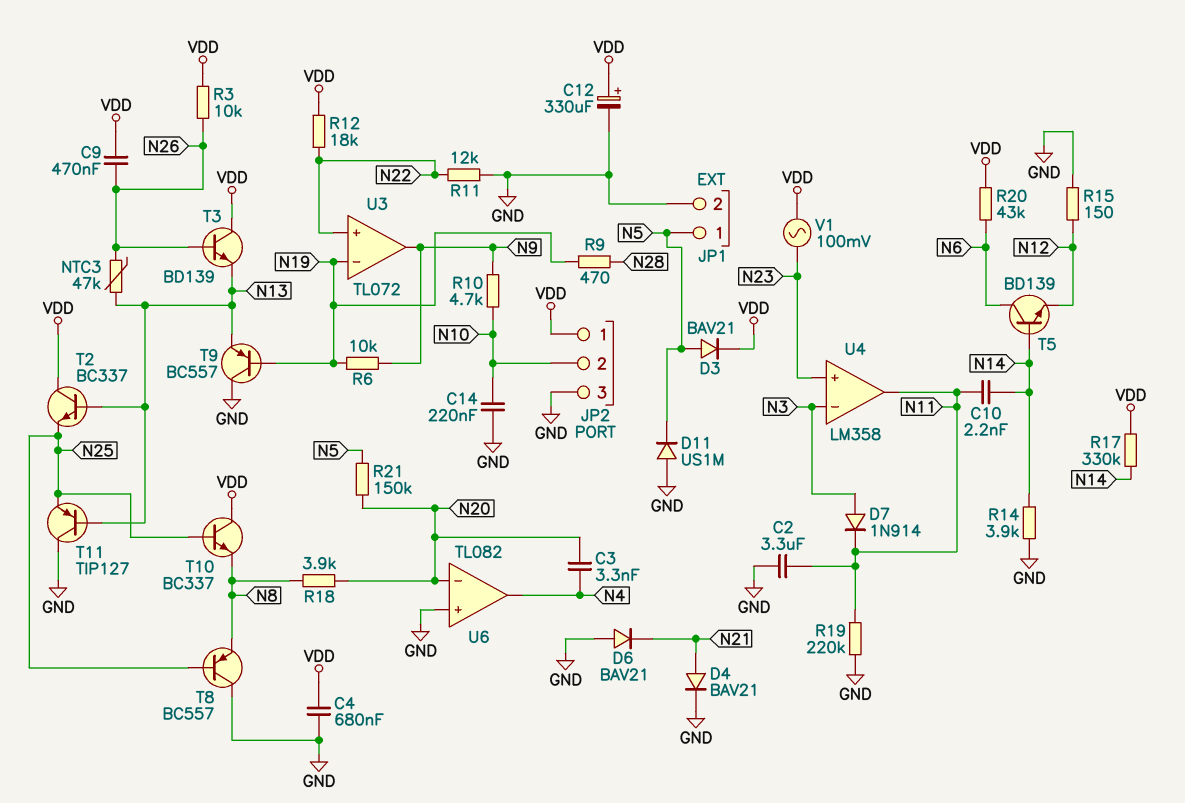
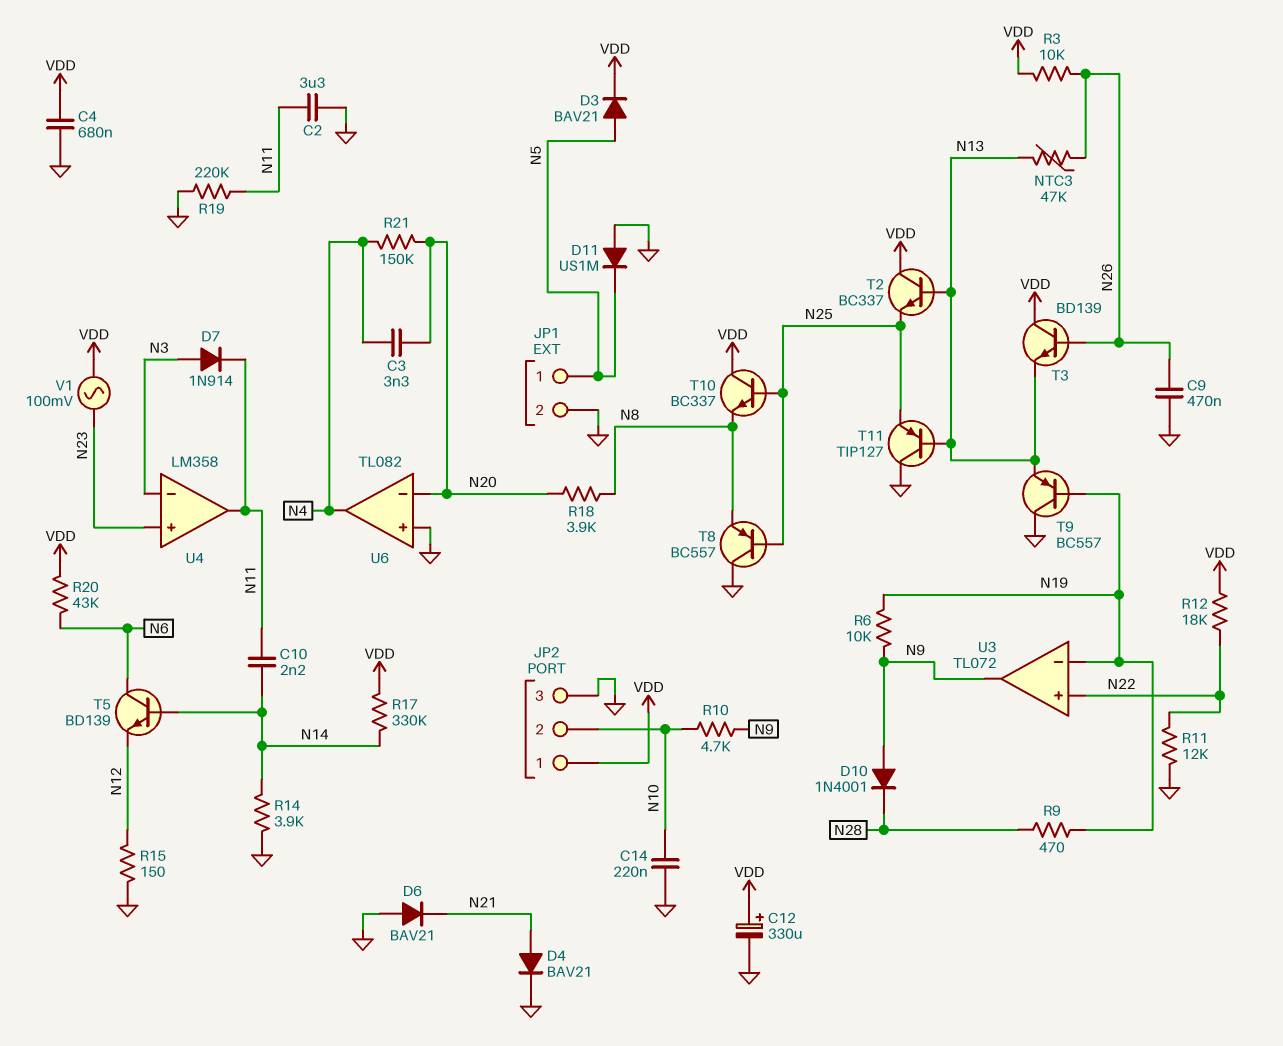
C9: 470nF (N26, VDD) -> 470nF (GND, N26)
D10: none -> diode 1N4001 (A N9, K N28)
R21: 150k (N5, N20) -> 150k (N4, N20)

